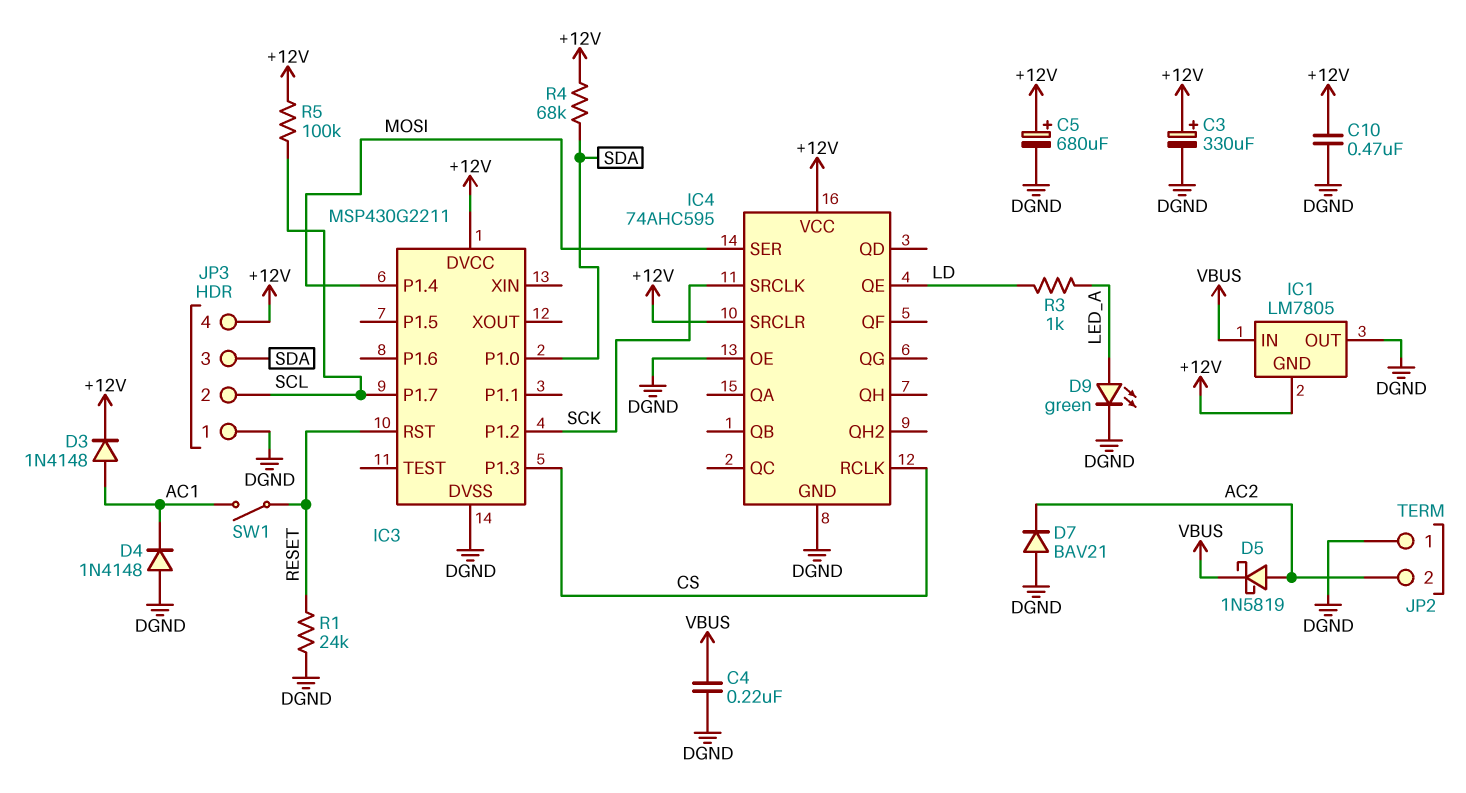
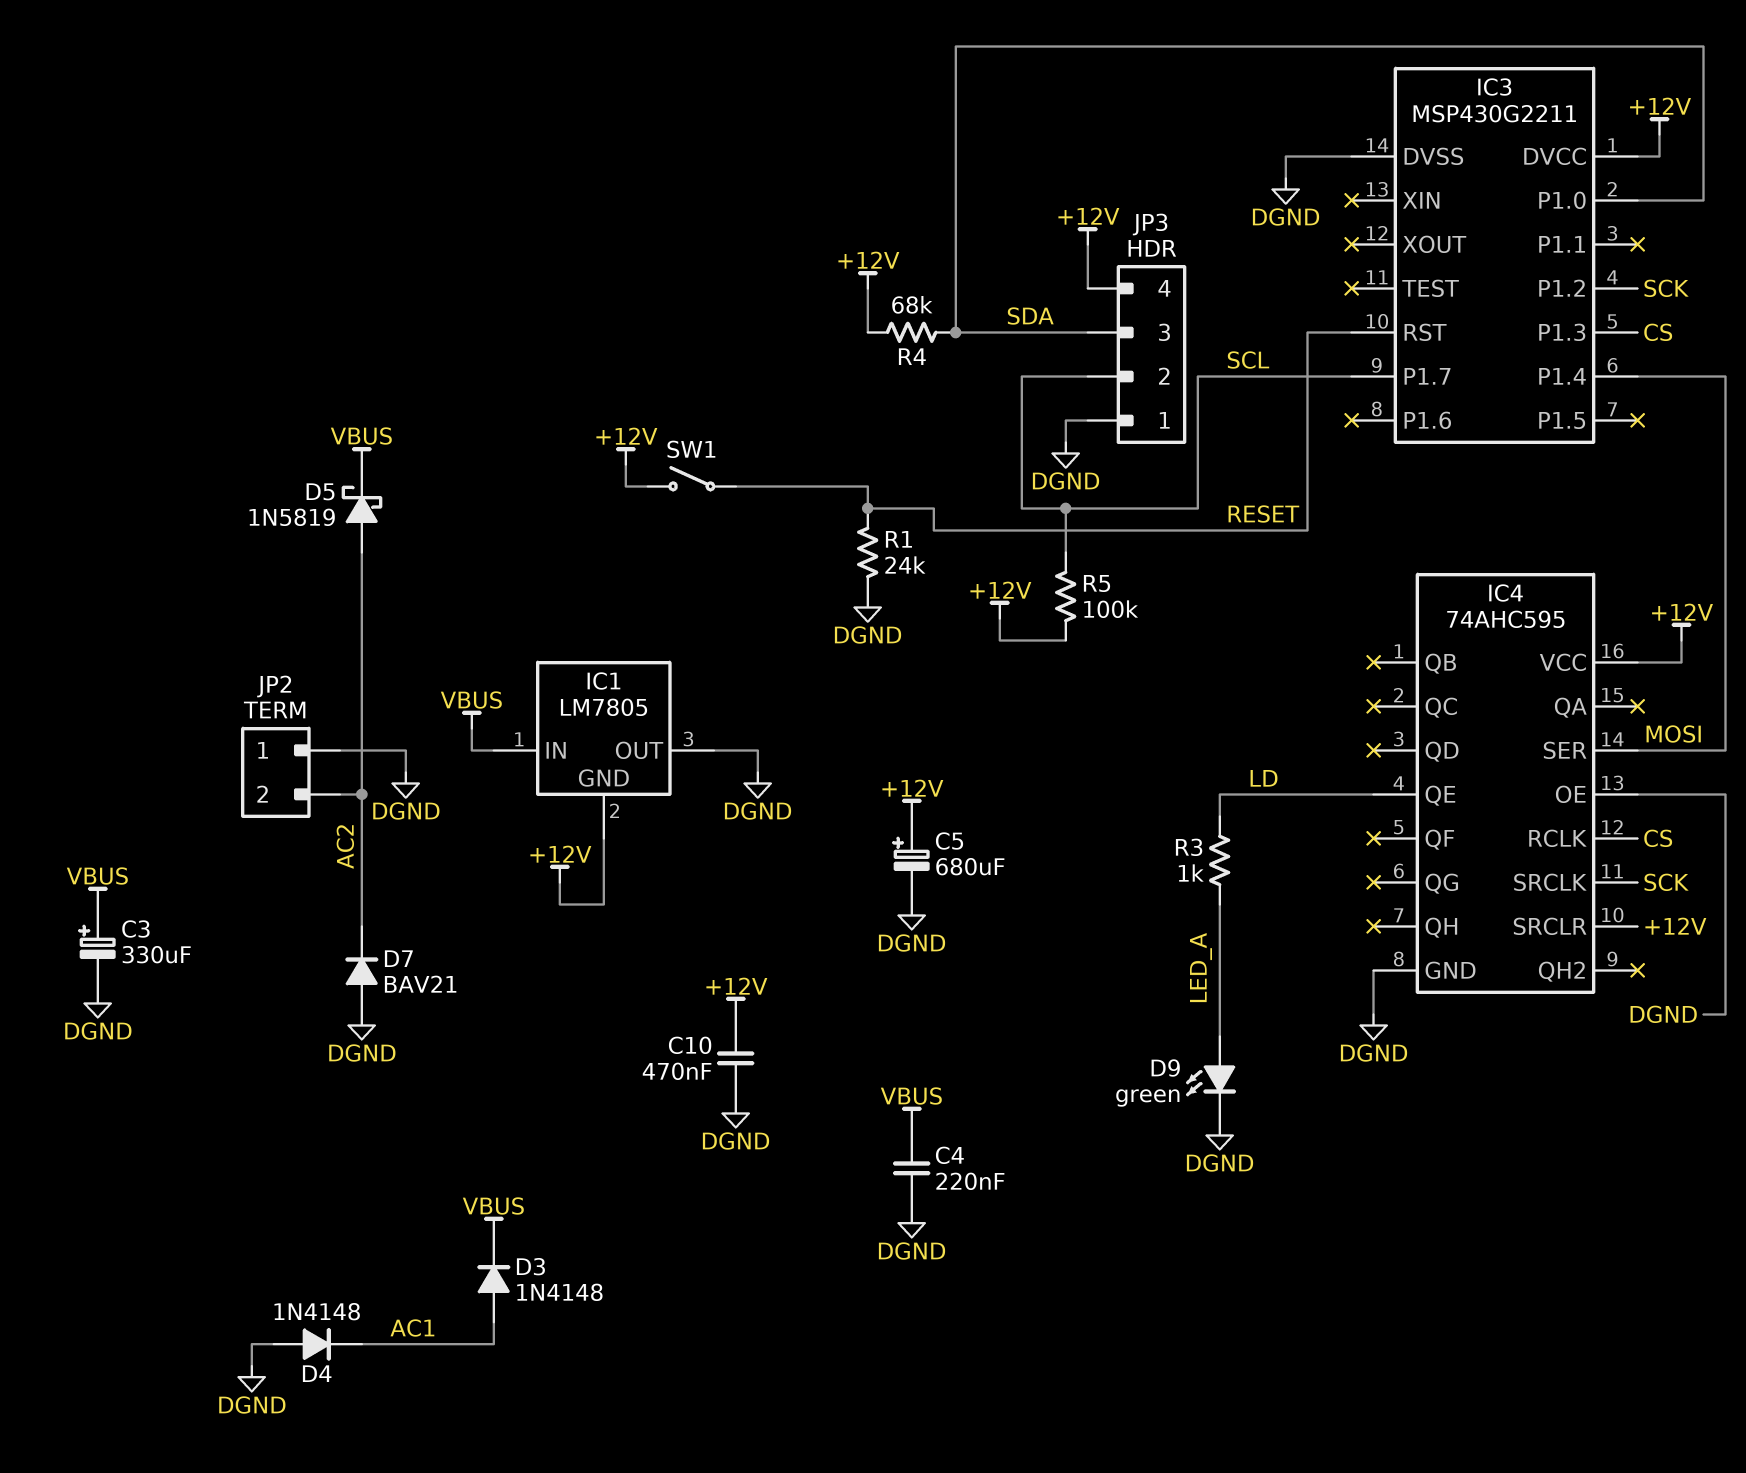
C3: 330uF (plus +12V, minus DGND) -> 330uF (plus VBUS, minus DGND)
D3: diode 1N4148 (A AC1, K +12V) -> diode 1N4148 (A AC1, K VBUS)
SW1: switch (AC1, RESET) -> switch (+12V, RESET)

